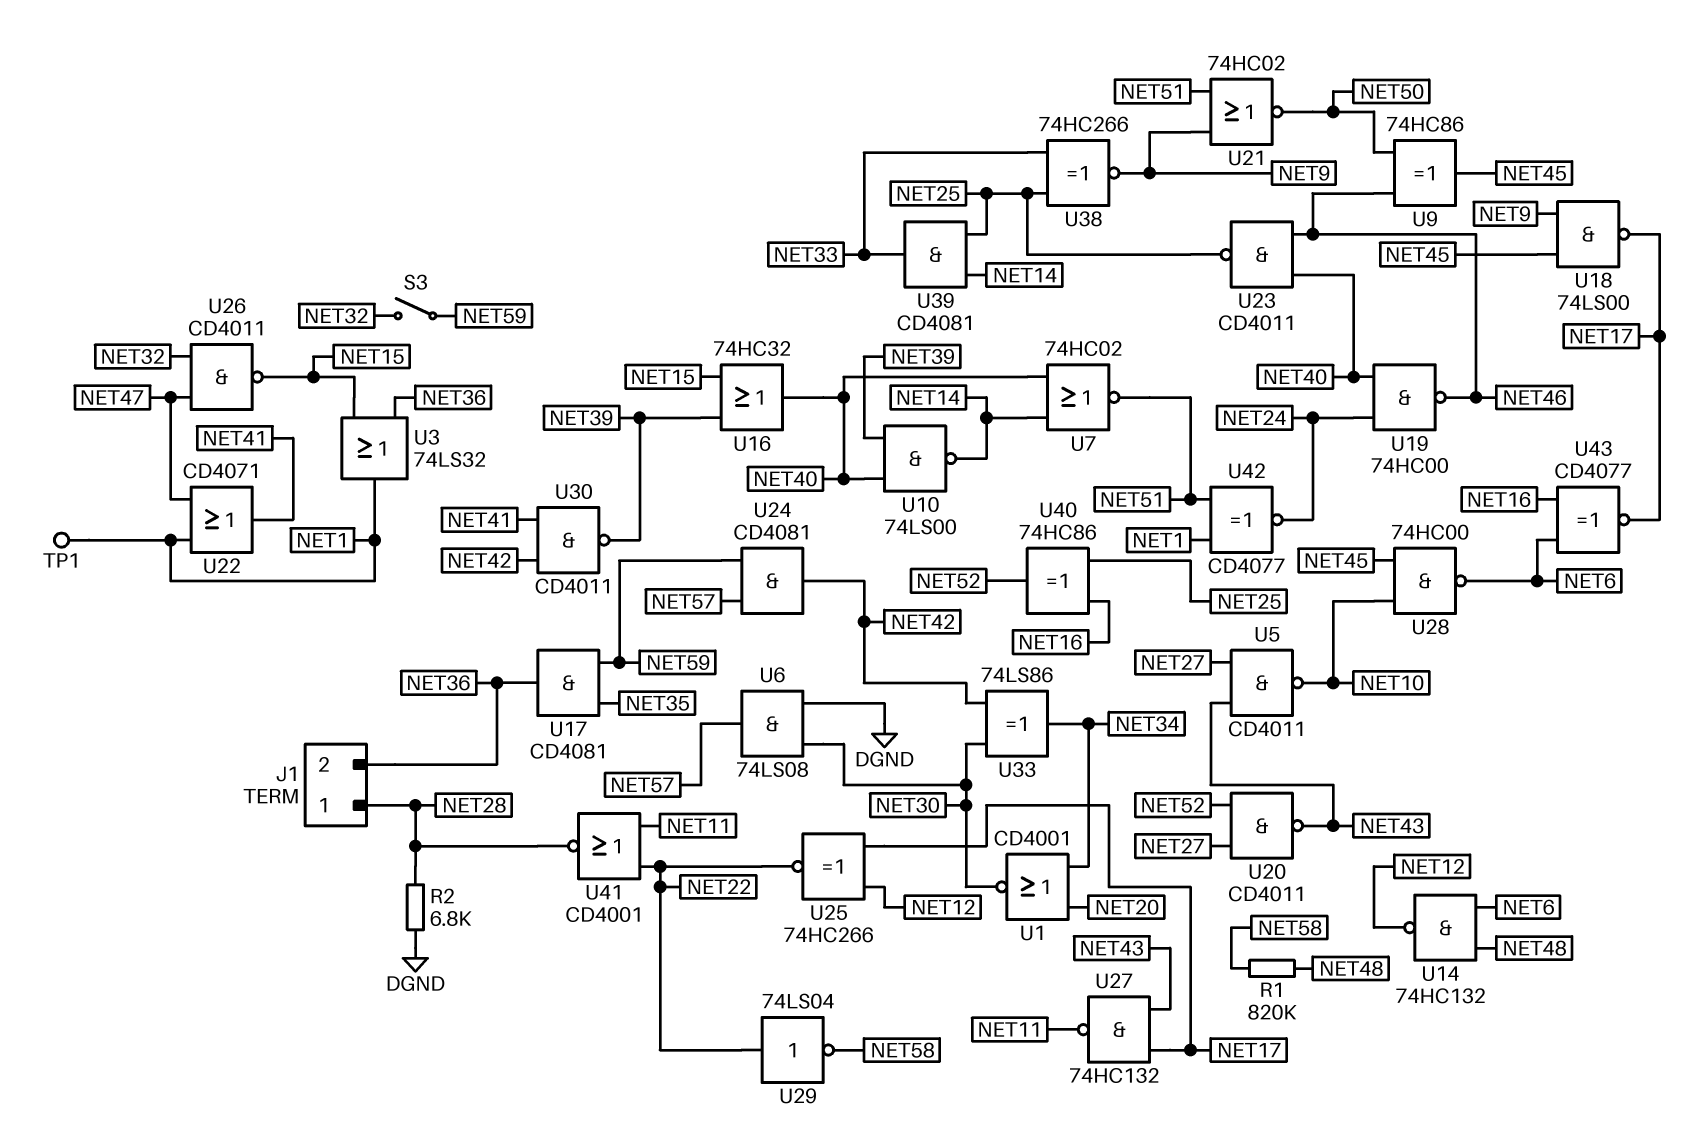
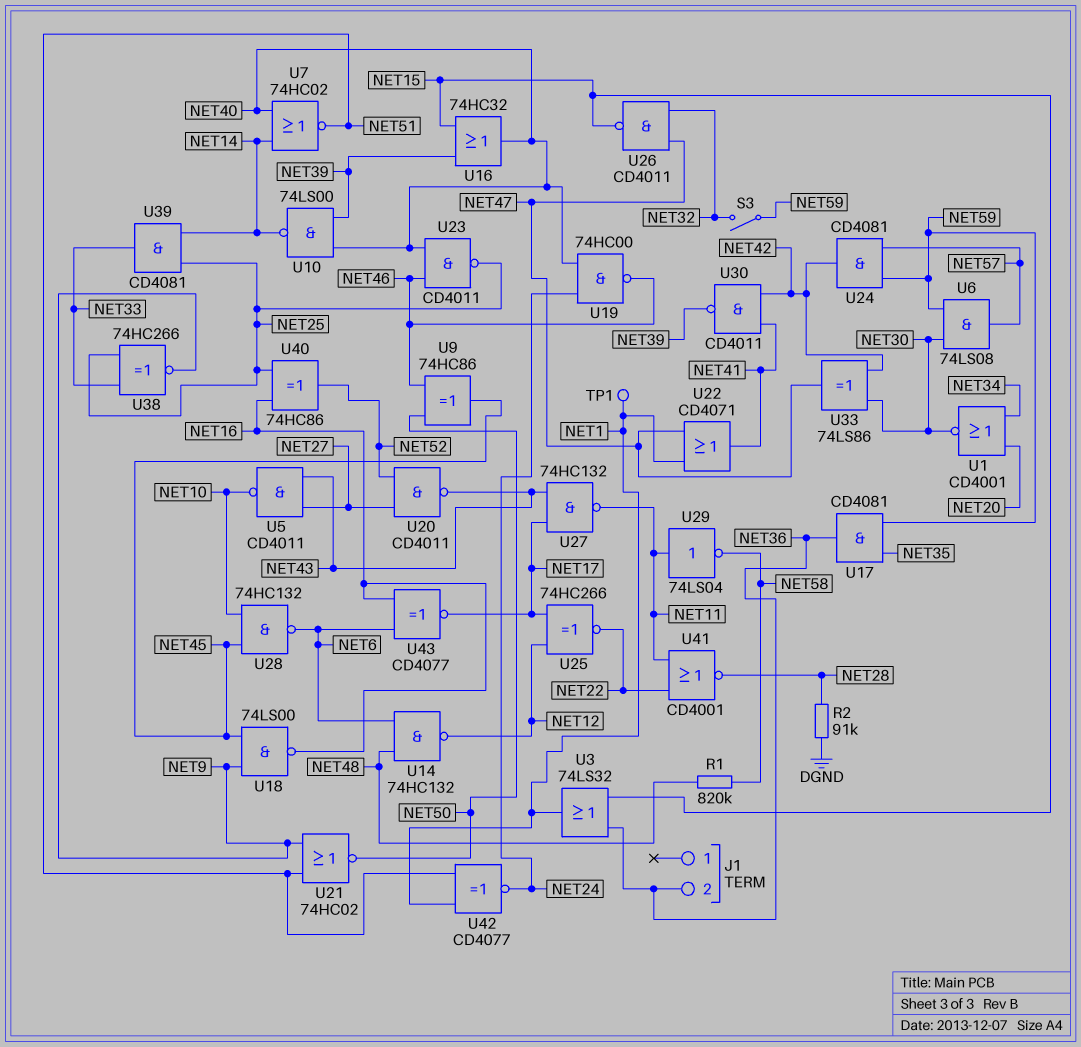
J1 pin 1: NET28 -> none
R2: 6.8k (DGND, NET28) -> 91k (DGND, NET28)
U6: AND 74LS08 (in DGND, in NET30, out NET57) -> AND 74LS08 (in NET30, in NET59, out NET57)
U18: NAND 74LS00 (in NET9, in NET45, out NET17) -> NAND 74LS00 (in NET9, in NET45, out NET16)
U28: NAND 74HC00 (in NET10, in NET45, out NET6) -> NAND 74HC132 (in NET10, in NET45, out NET6)
U29: NOT 74LS04 (in NET22, out NET58) -> NOT 74LS04 (in NET11, out NET58)
U33: XOR 74LS86 (in NET30, in NET42, out NET34) -> XOR 74LS86 (in NET30, in NET42, out NET47)

